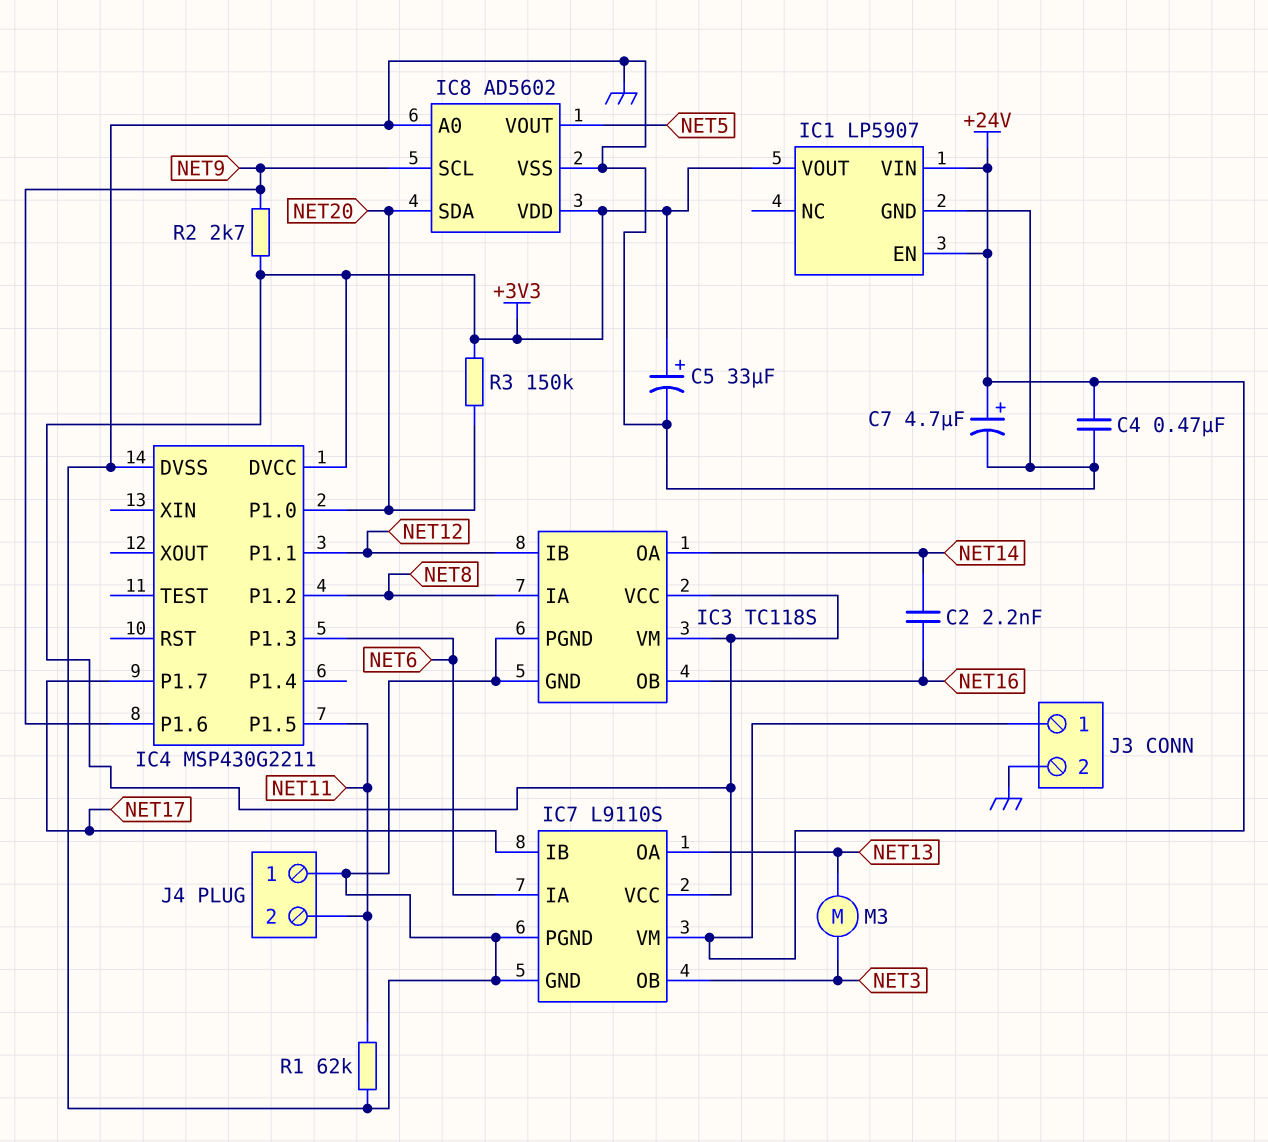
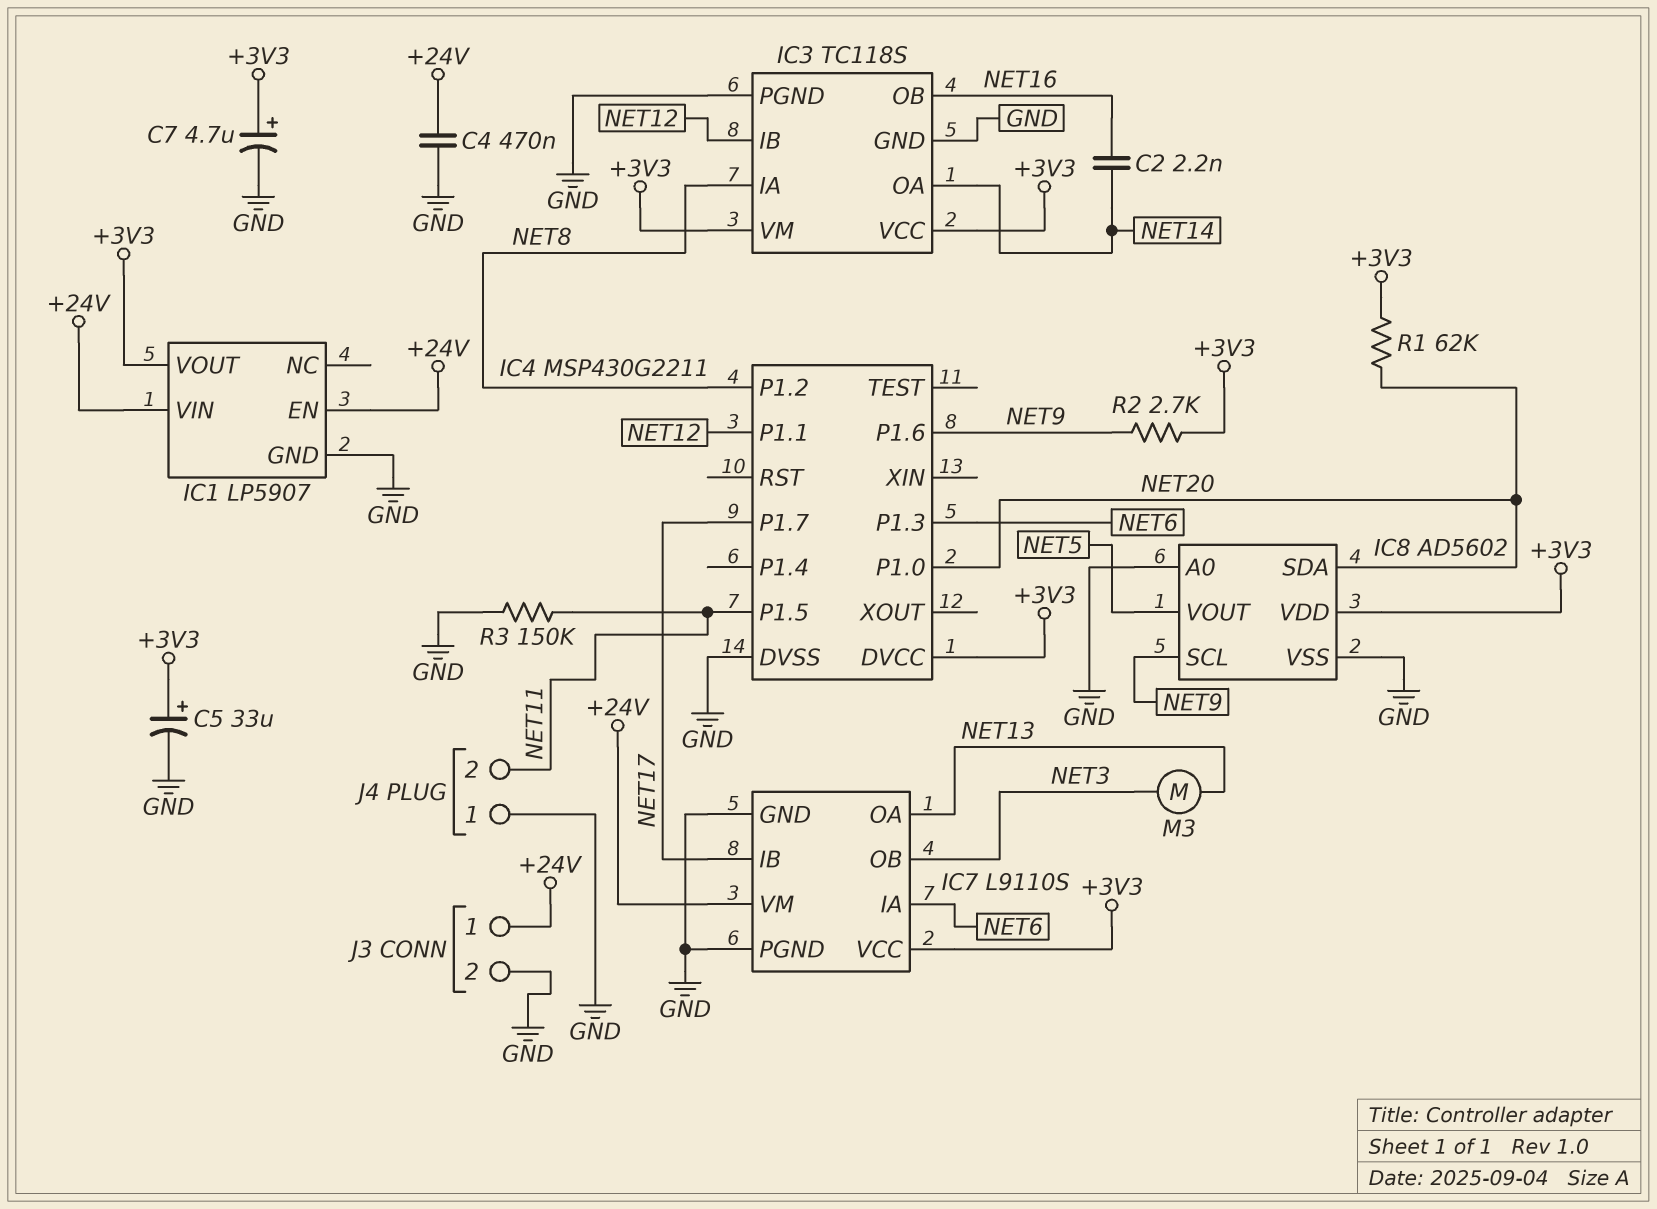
C7: 4.7uF (plus +24V, minus GND) -> 4.7uF (plus +3V3, minus GND)
R1: 62k (GND, NET11) -> 62k (+3V3, NET20)
R3: 150k (+3V3, NET20) -> 150k (GND, NET11)

